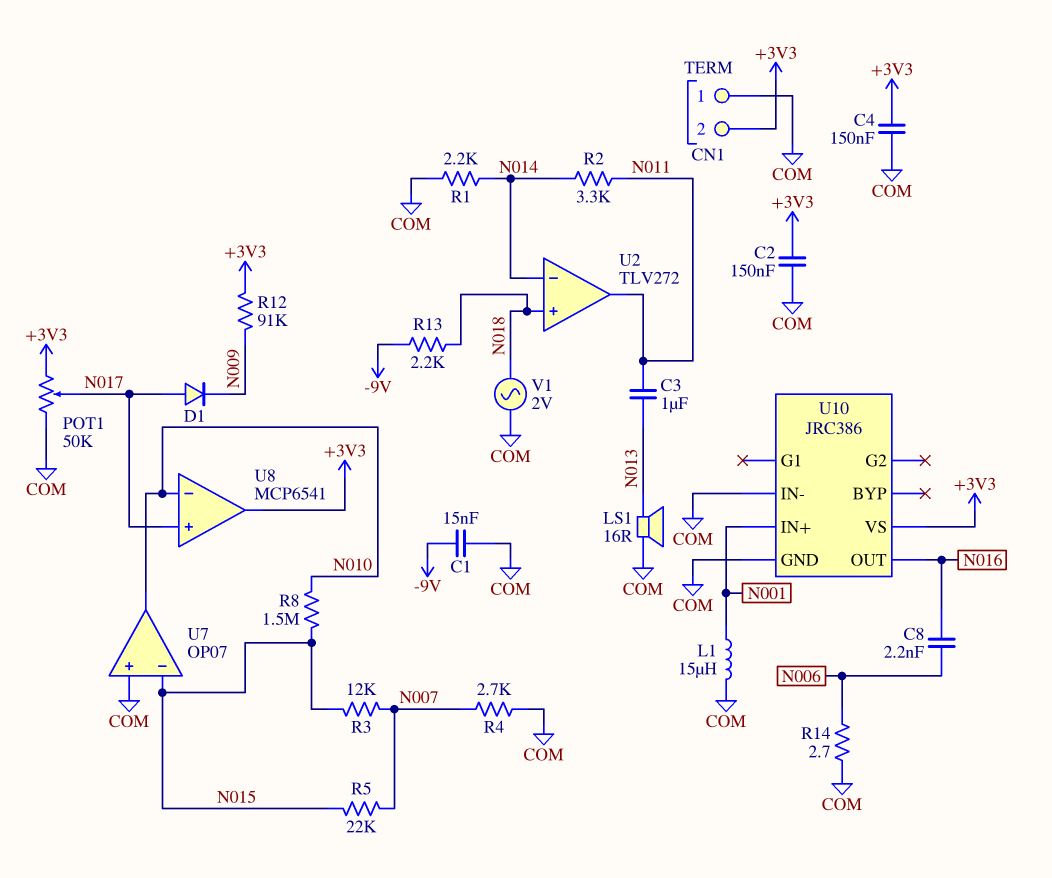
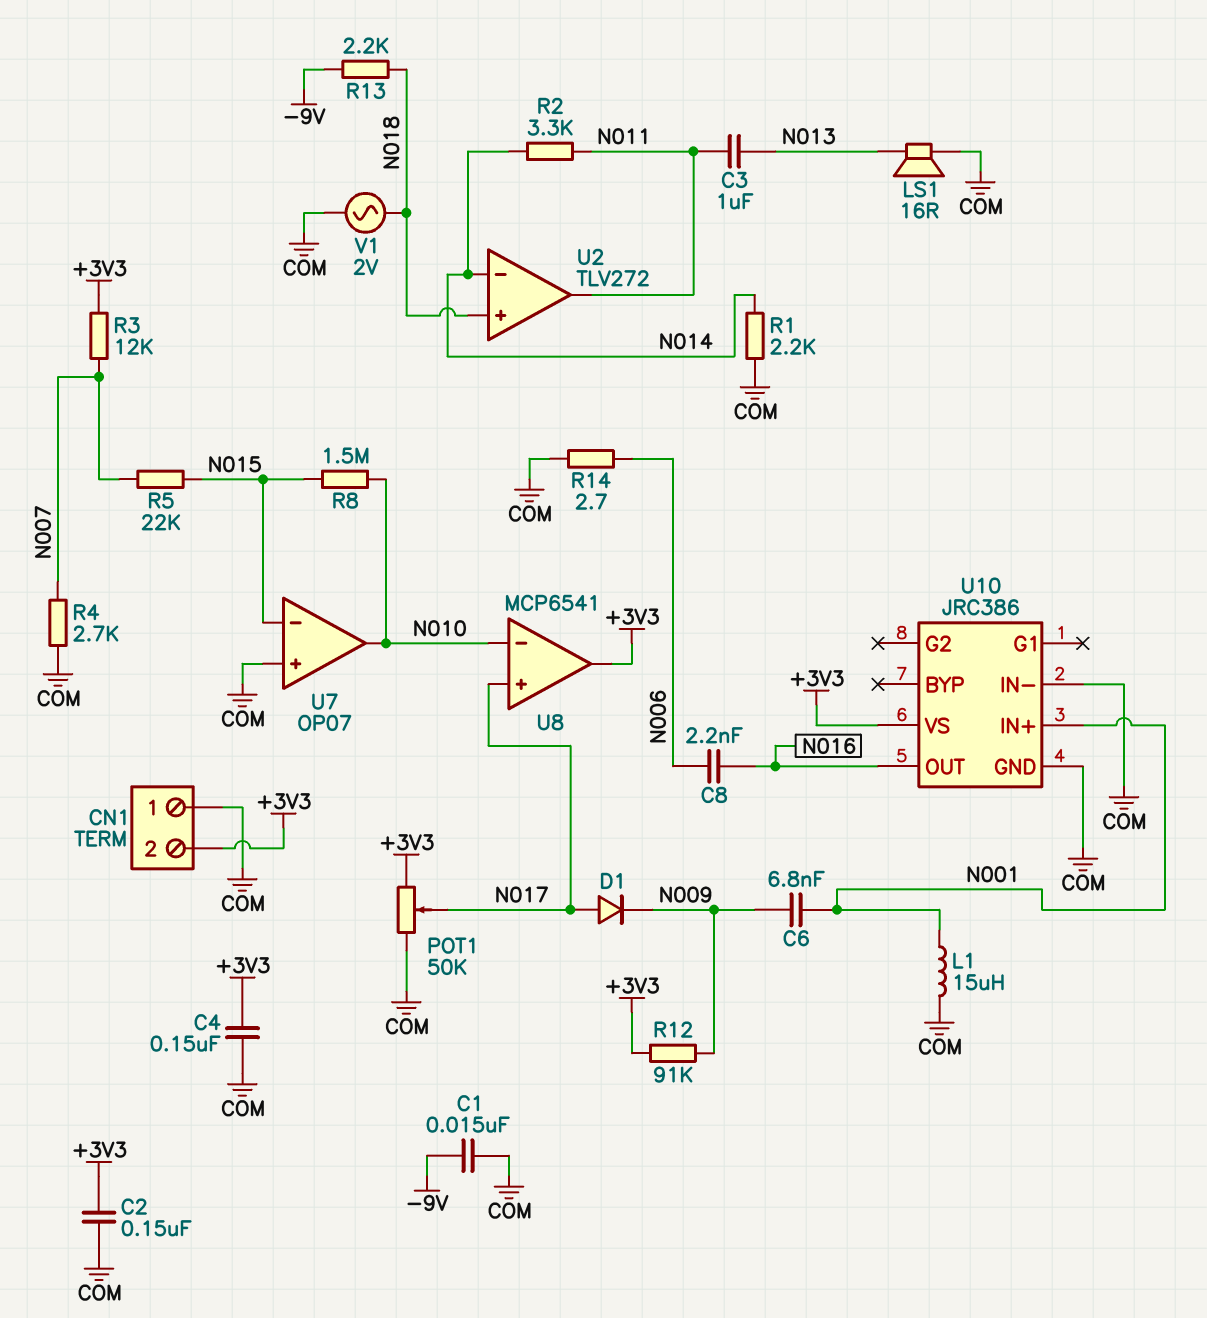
C6: none -> 6.8nF (N001, N009)
R3: 12k (N007, N015) -> 12k (+3V3, N007)

